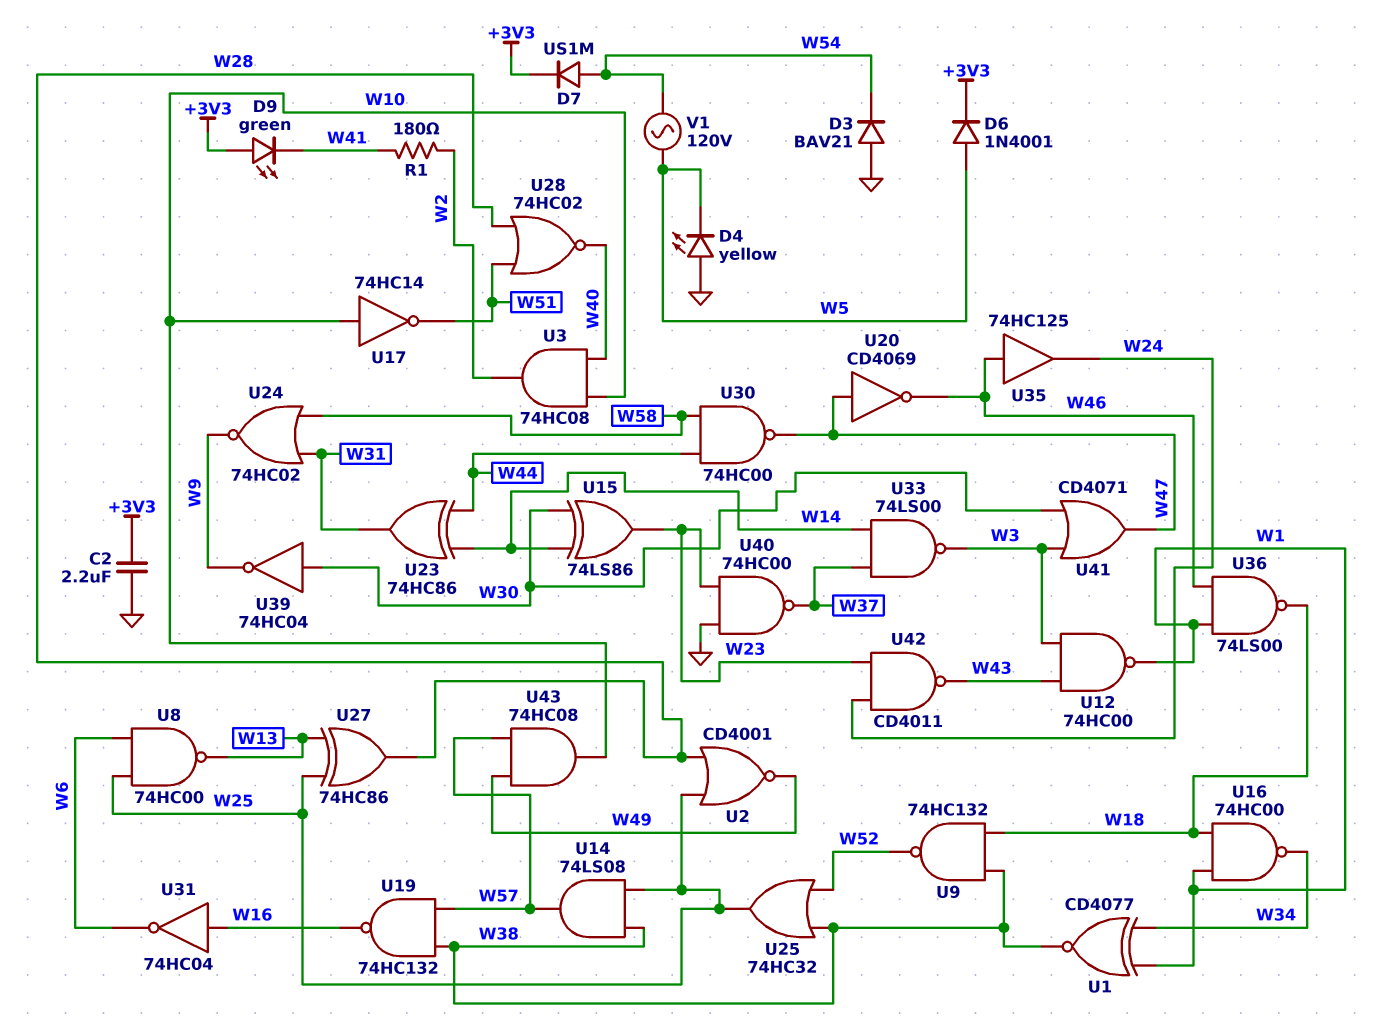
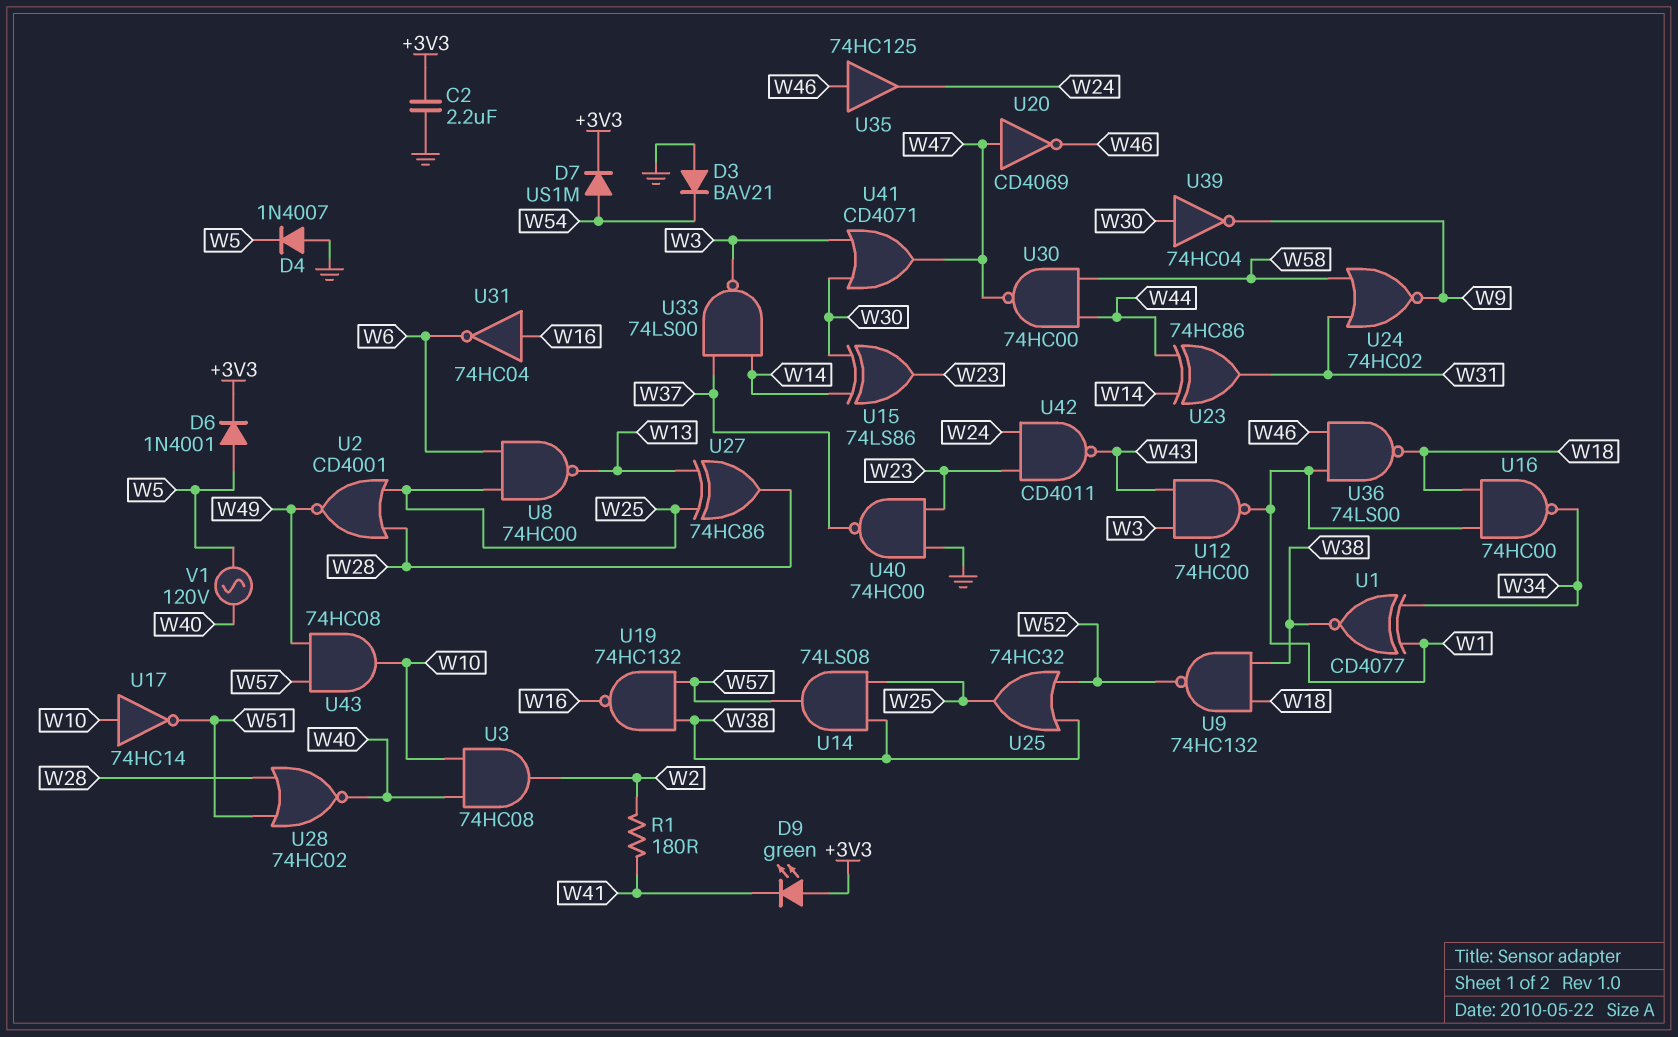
D4: LED yellow (A GND, K W5) -> diode 1N4007 (A GND, K W5)
V1: AC 120V (W5, W54) -> AC 120V (W5, W40)

